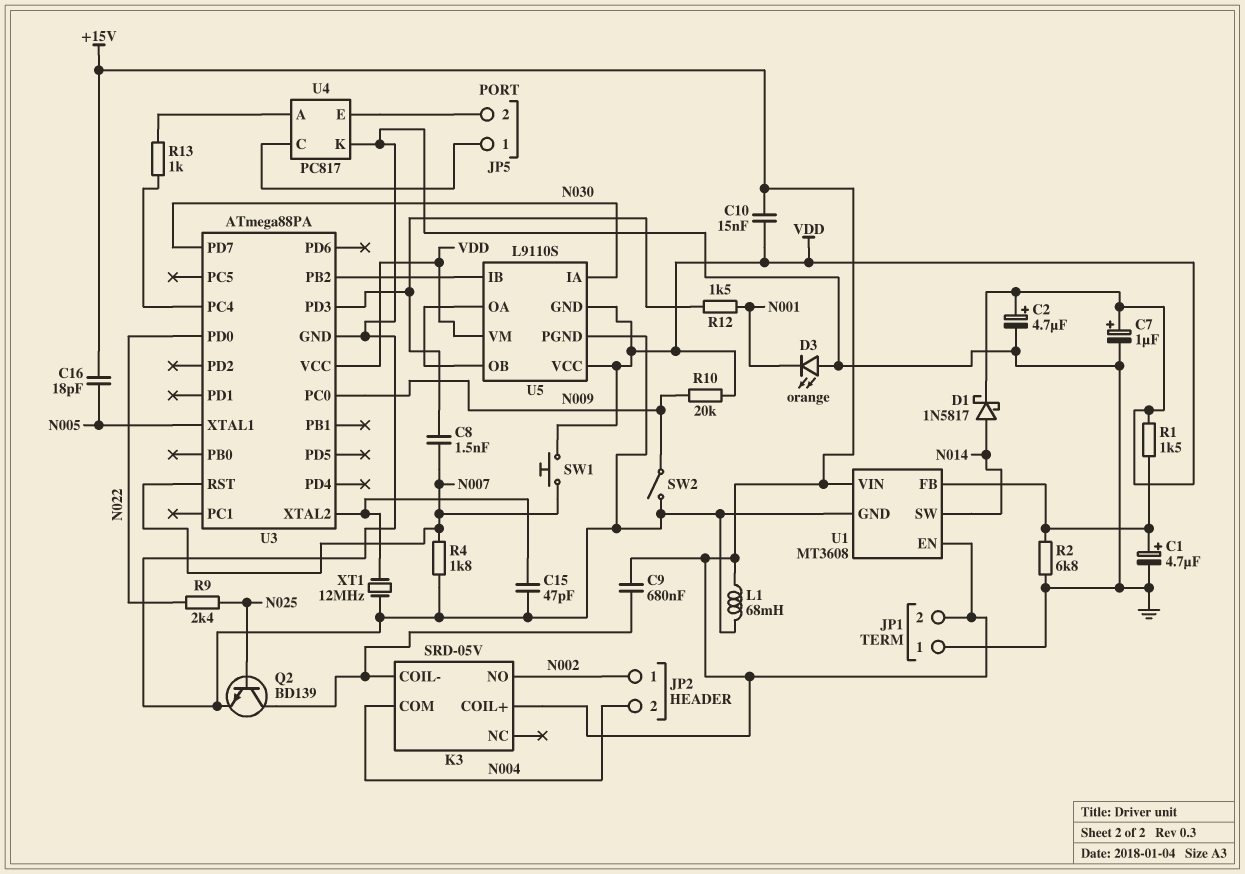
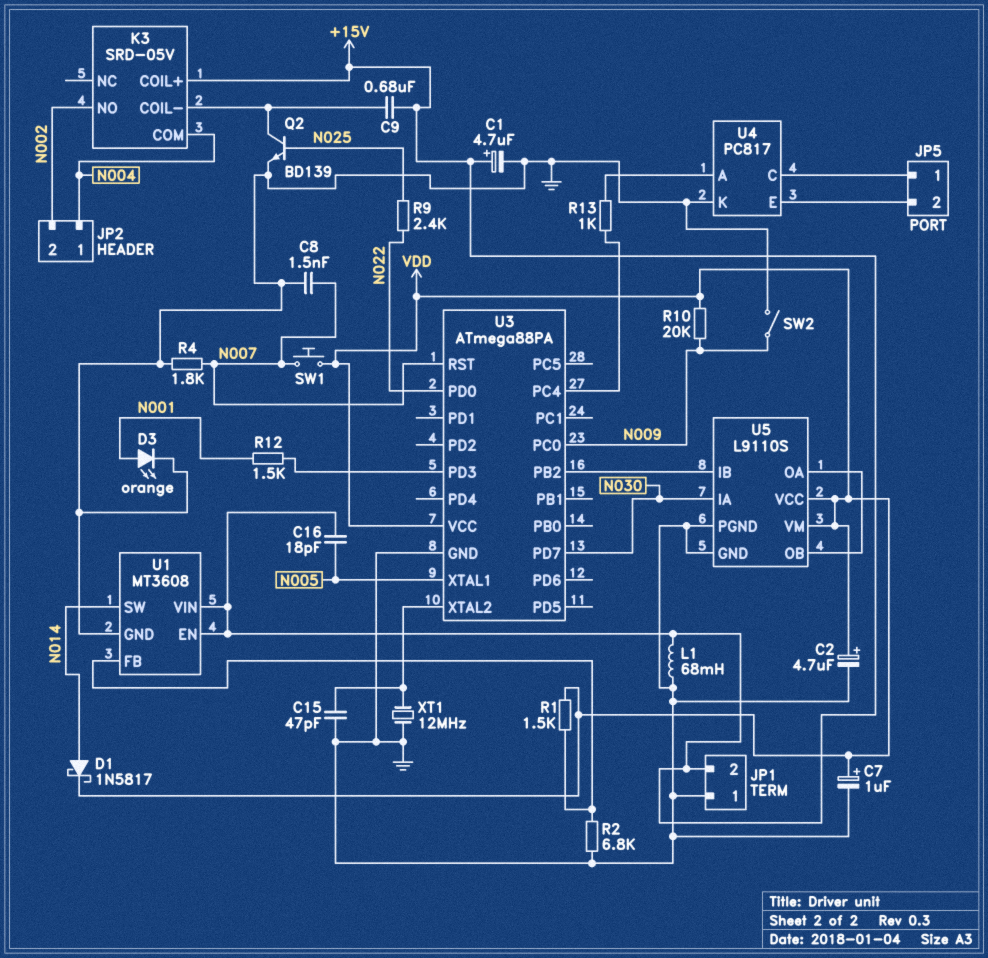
C1: 4.7uF (plus U1/FB, minus GND) -> 4.7uF (plus +15V, minus GND)
C8: 1.5nF (N007, U3/PD3) -> 1.5nF (GND, N007)
C10: 15nF (+15V, VDD) -> none
D3: LED orange (A GND, K N001) -> LED orange (A N001, K GND)
JP2 pin 1: N002 -> N004
JP2 pin 2: N004 -> N002
U5 pin GND: VDD -> GND

